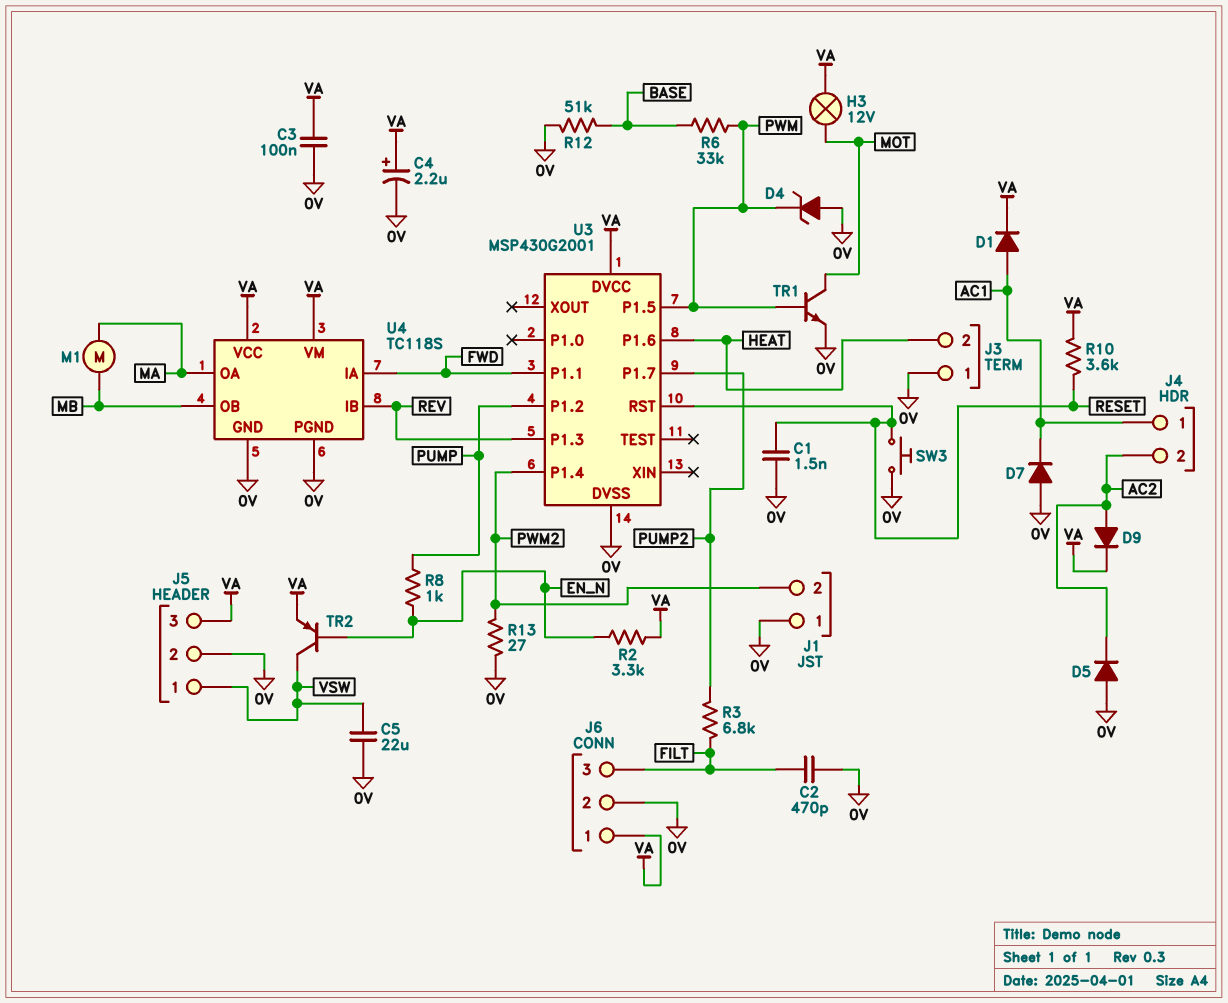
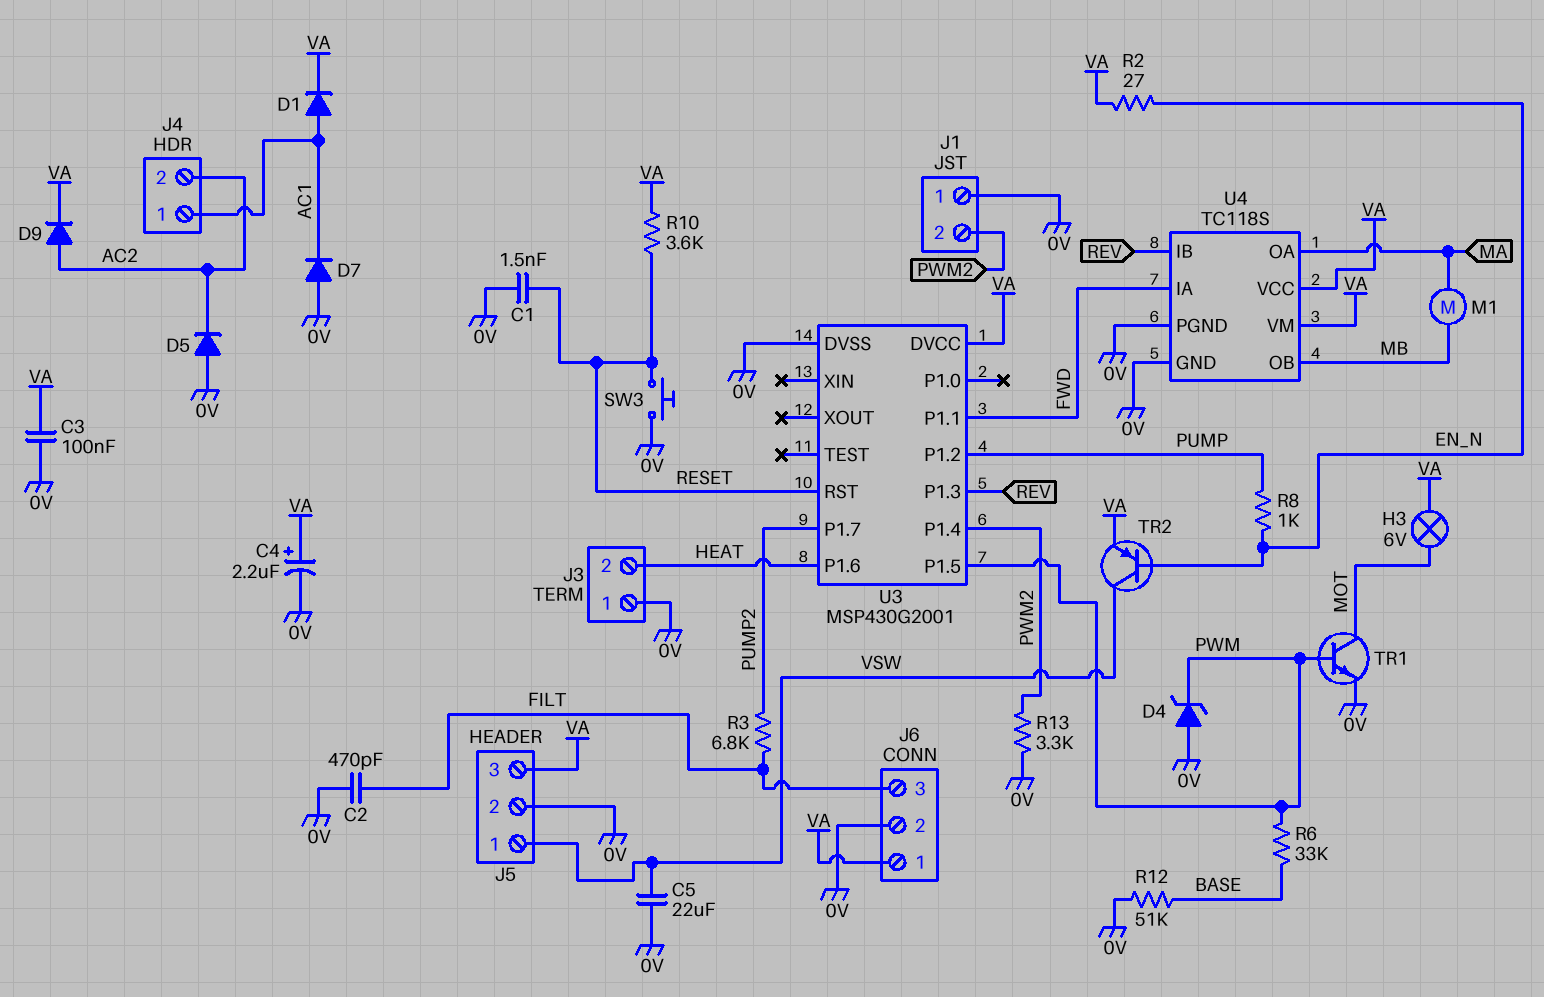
H3: lamp 12V (MOT, VA) -> lamp 6V (MOT, VA)
R2: 3.3k (EN_N, VA) -> 27 (EN_N, VA)
R13: 27 (0V, PWM2) -> 3.3k (0V, PWM2)

